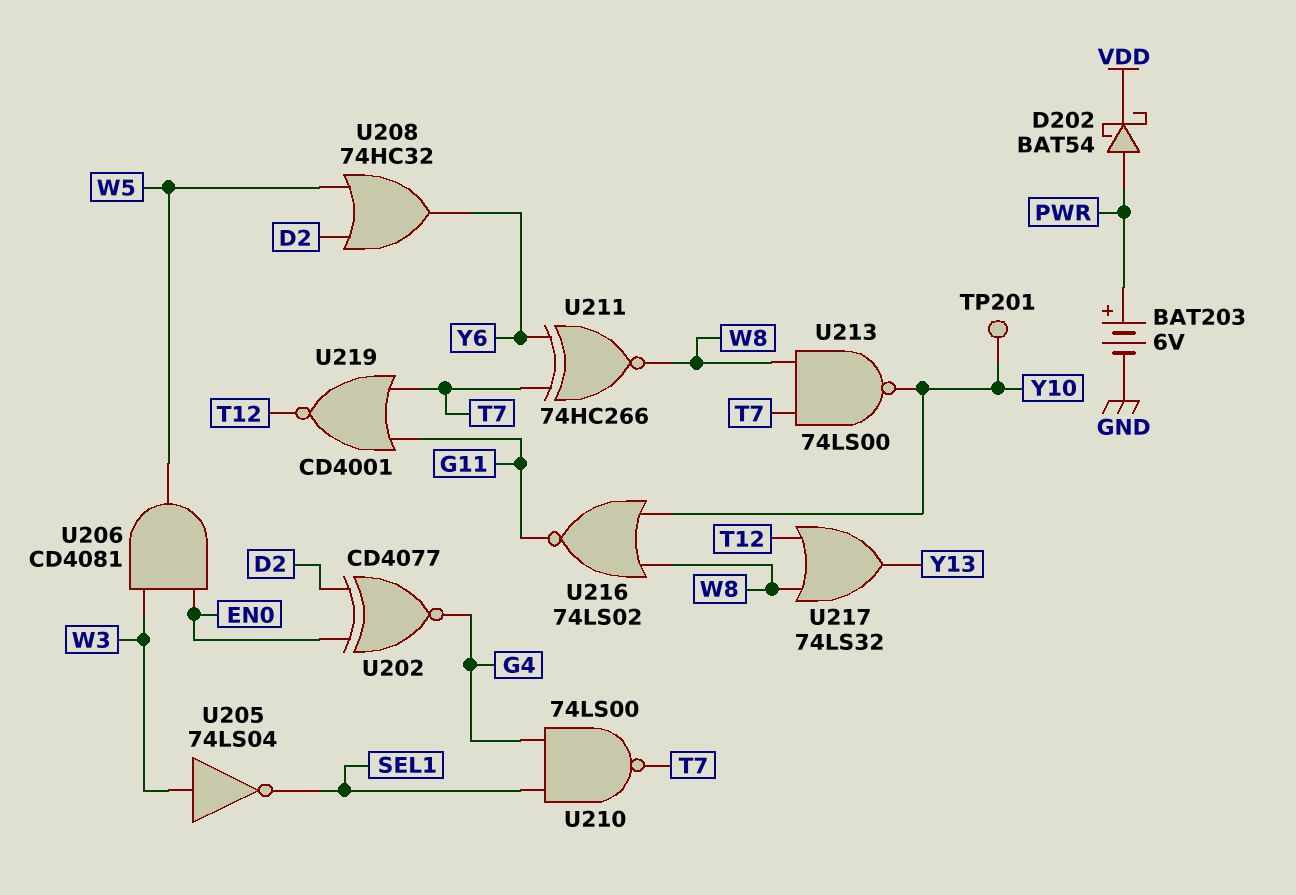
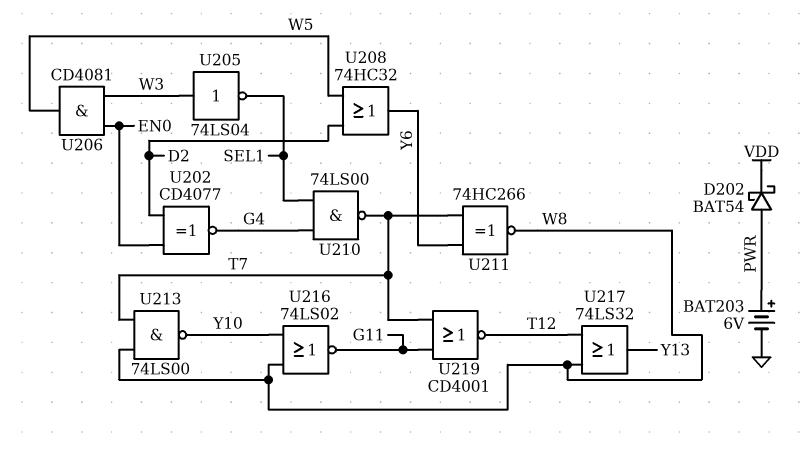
TP201: test point (Y10) -> none

